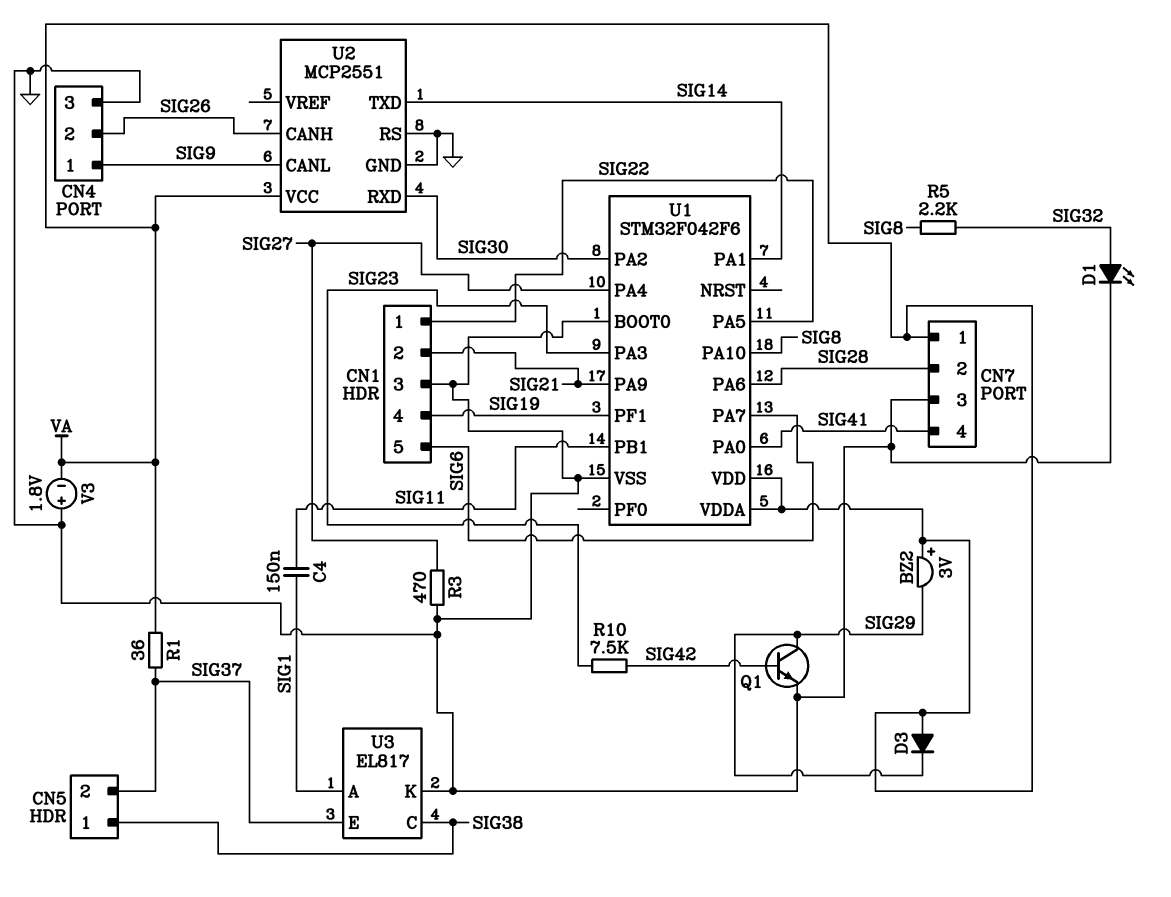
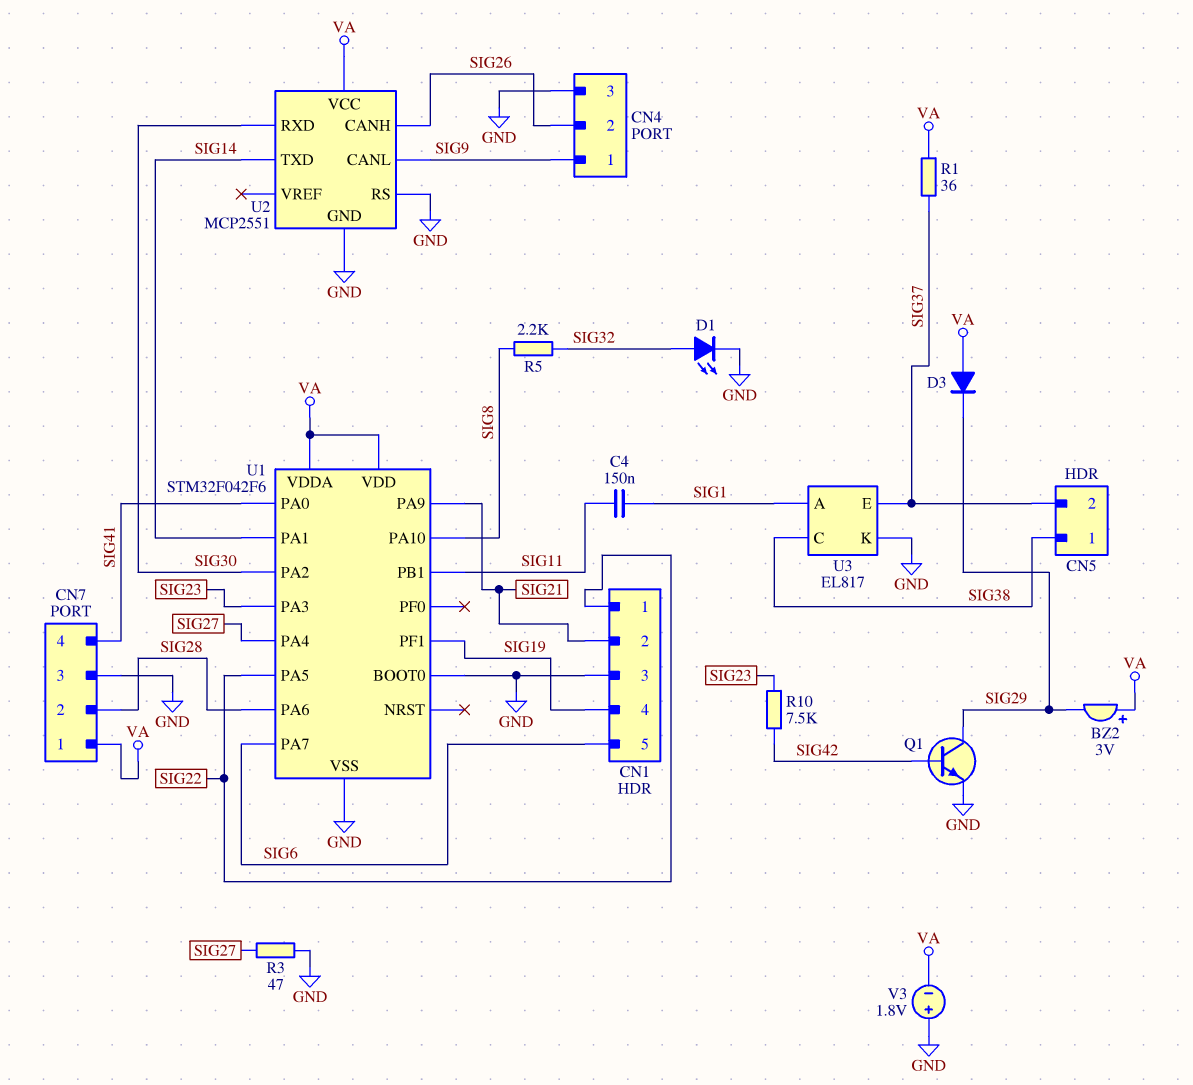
R3: 470 (GND, SIG27) -> 47 (GND, SIG27)

